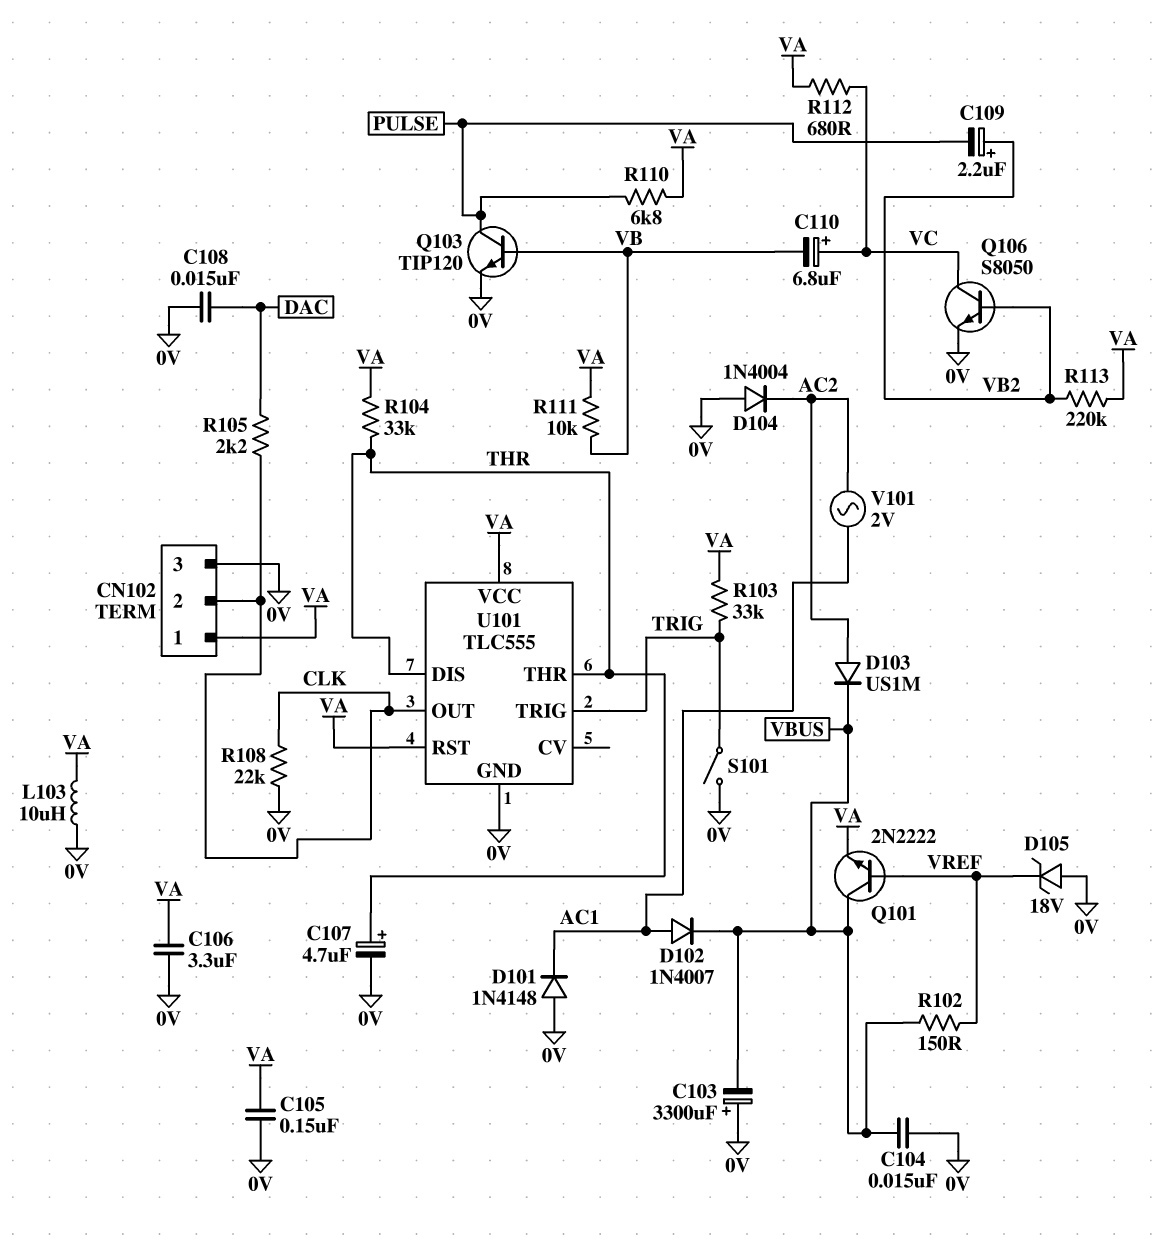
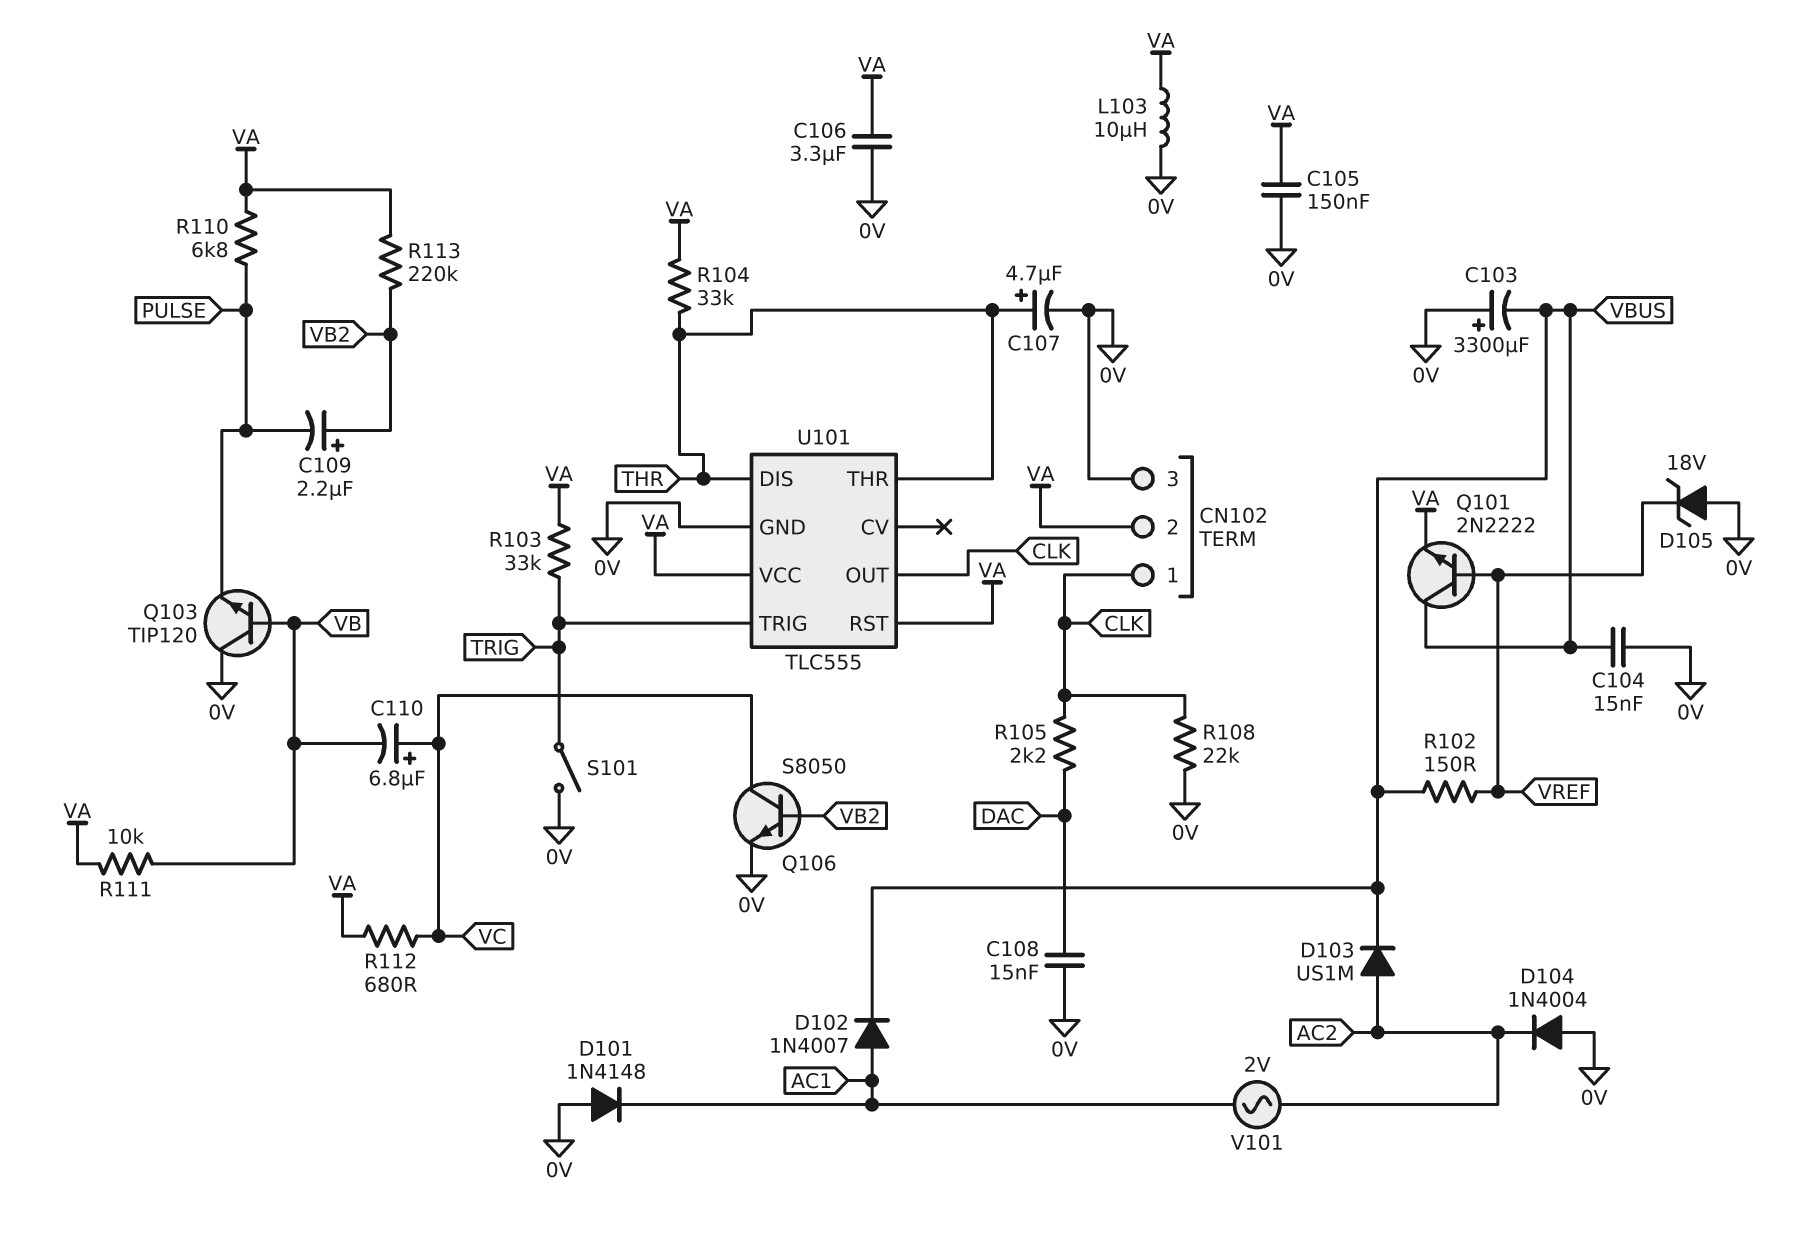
CN102 pin 1: VA -> CLK
CN102 pin 2: CLK -> VA
Q103: NPN TIP120 (B VB, C PULSE, E 0V) -> NPN TIP120 (B VB, C 0V, E PULSE)

